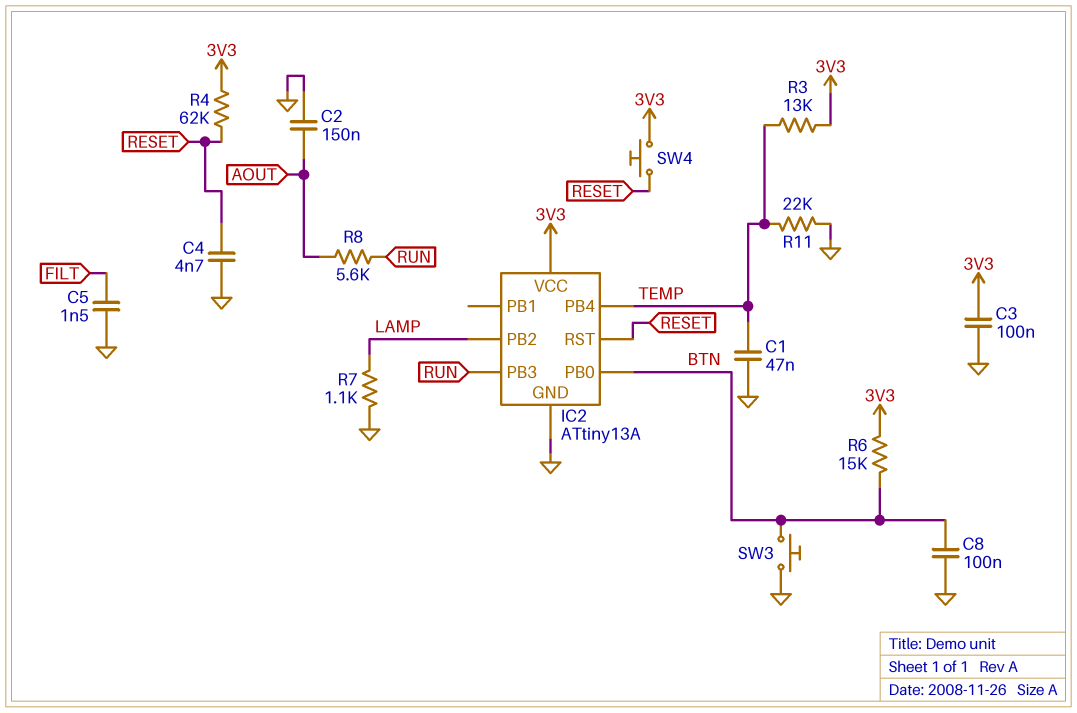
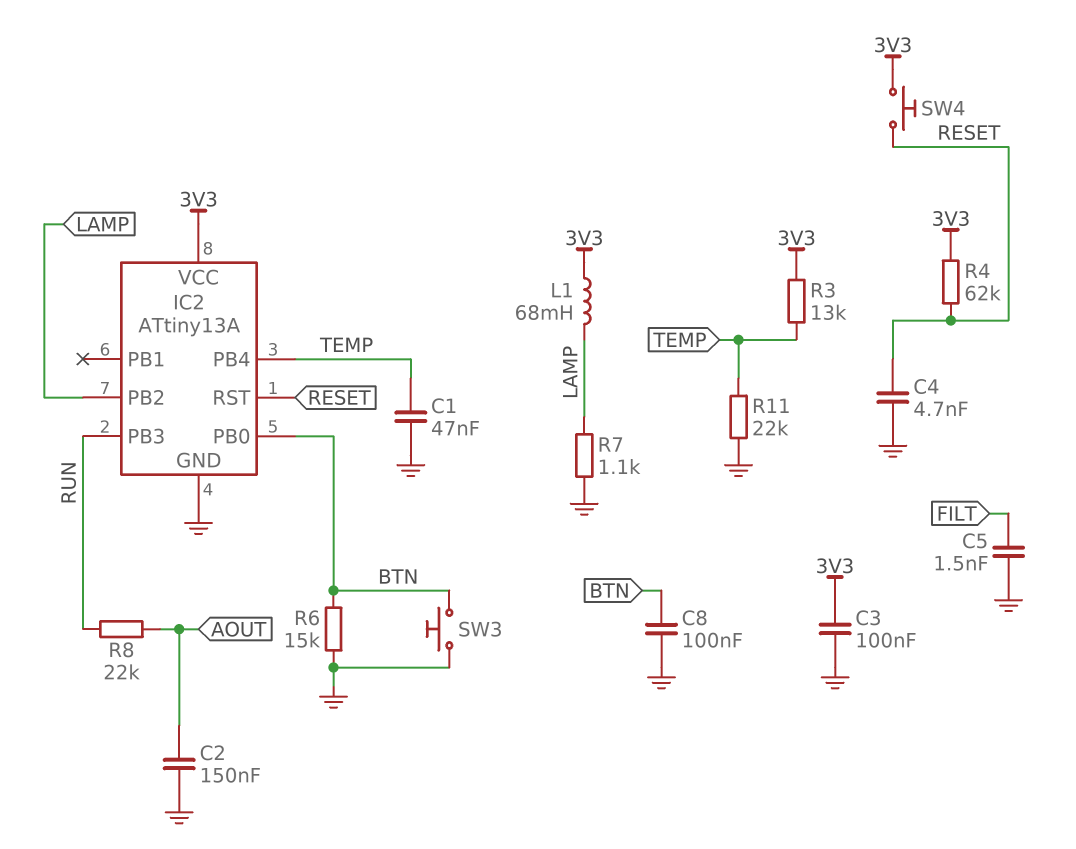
L1: none -> 68mH (3V3, LAMP)
R6: 15k (3V3, BTN) -> 15k (BTN, GND)
R8: 5.6k (AOUT, RUN) -> 22k (AOUT, RUN)

